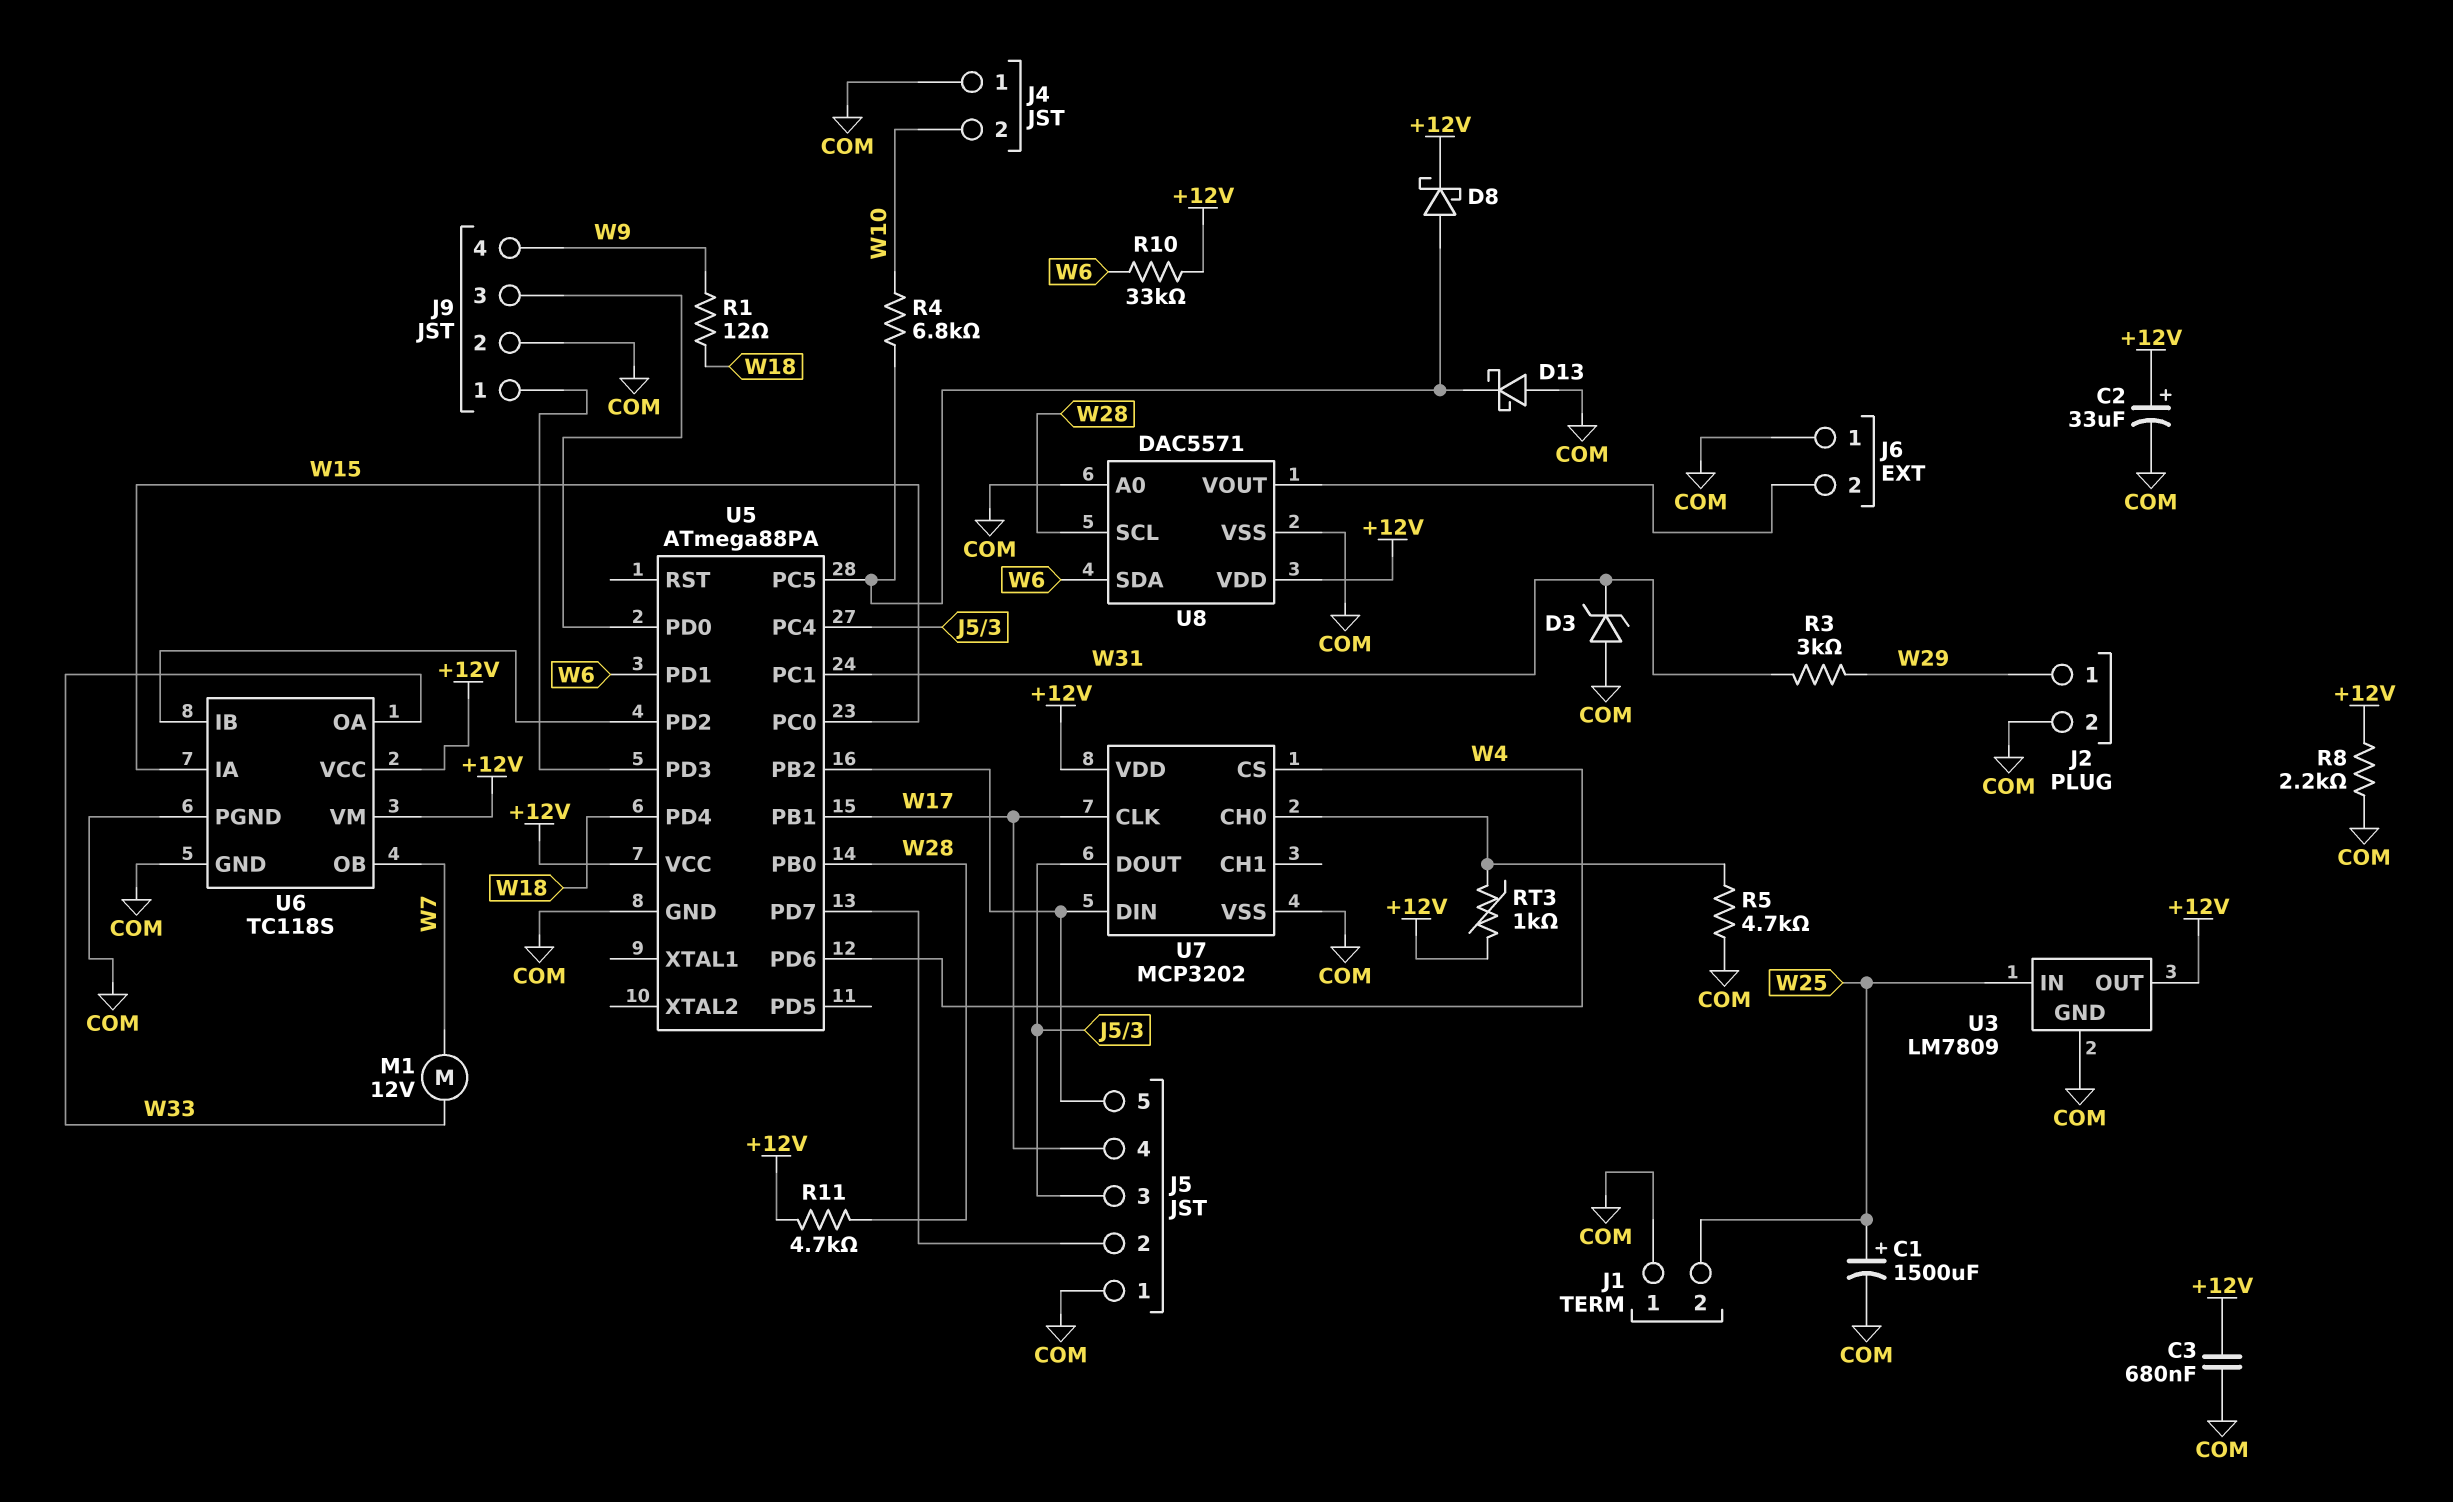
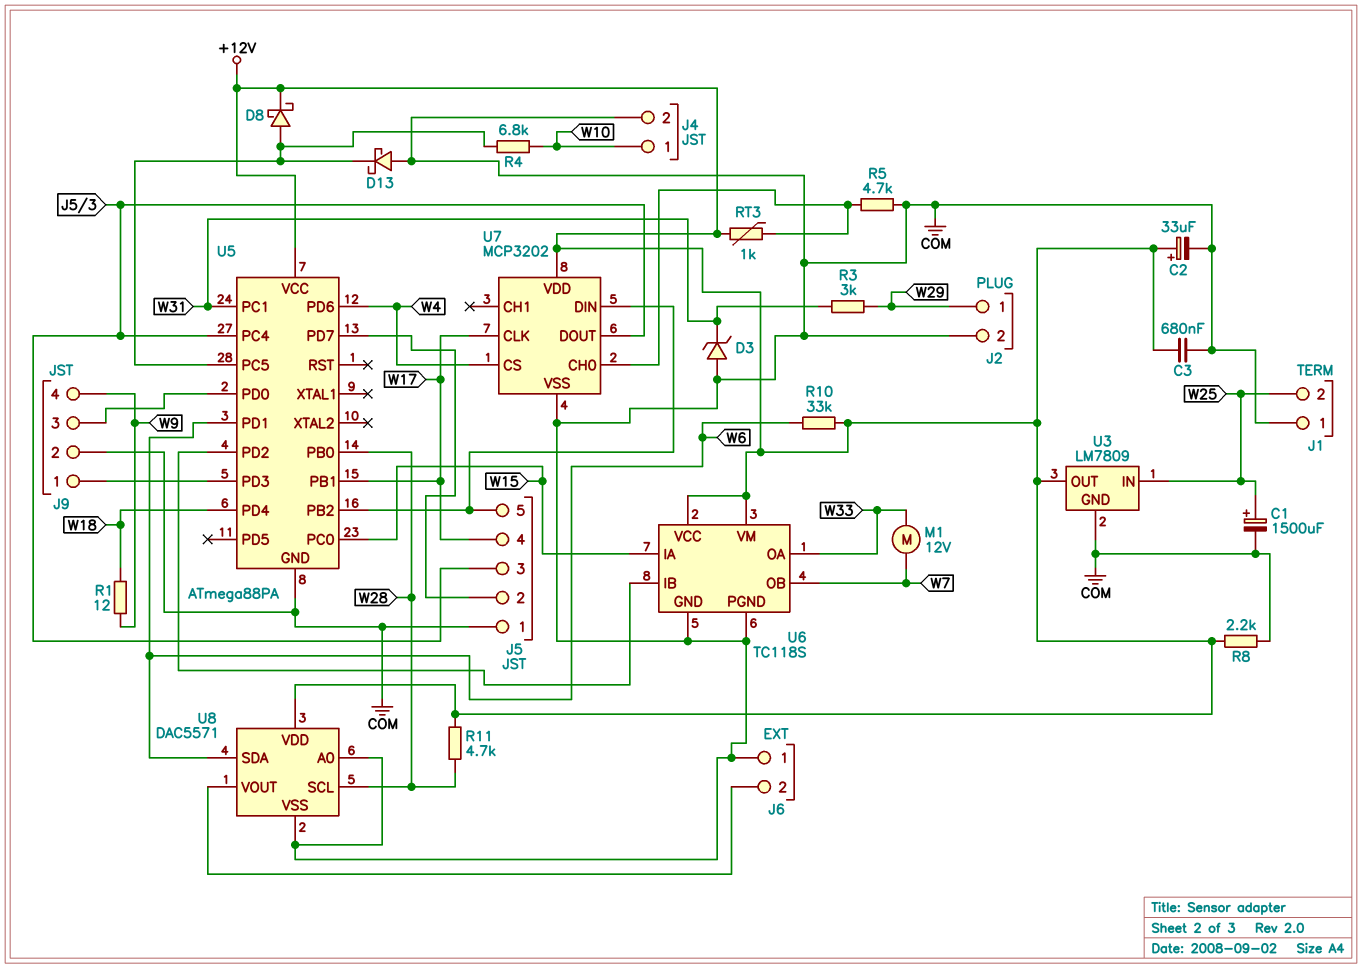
J4 pin 1: COM -> W10
J4 pin 2: W10 -> COM

